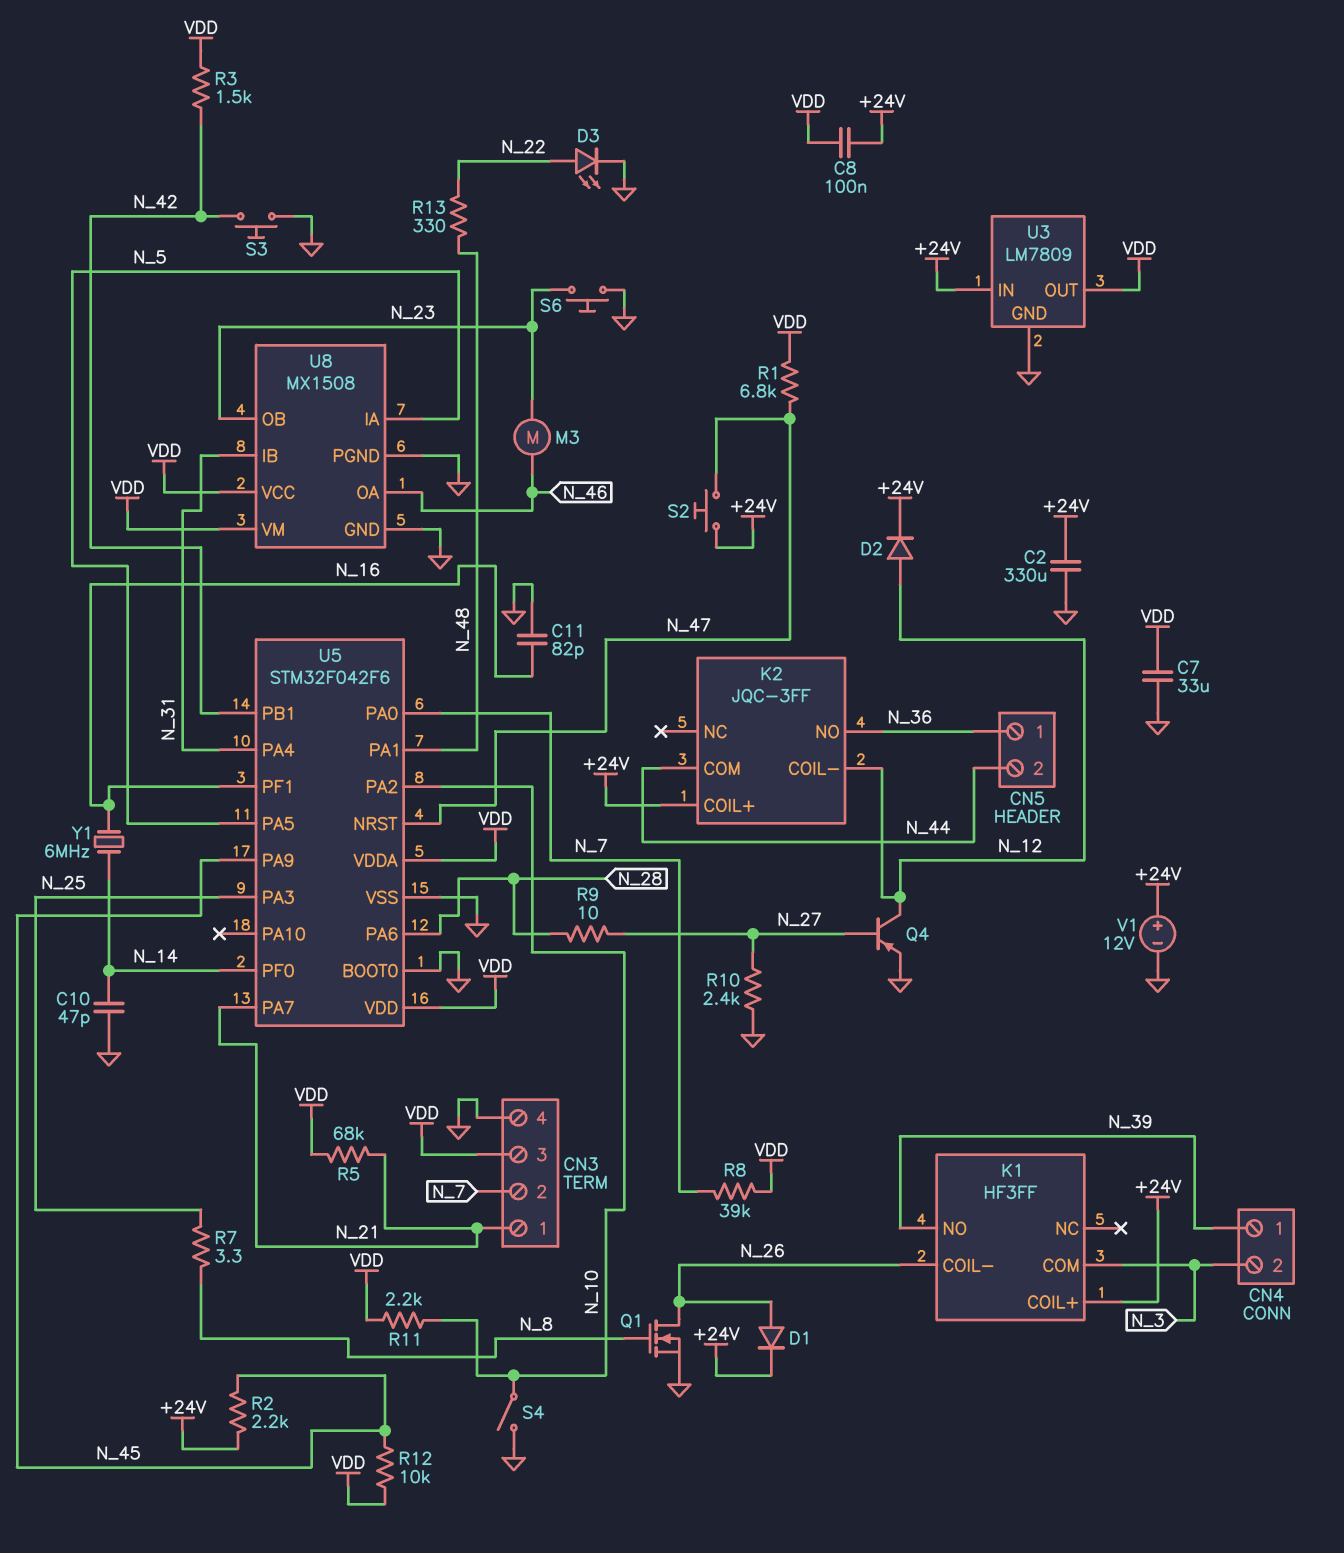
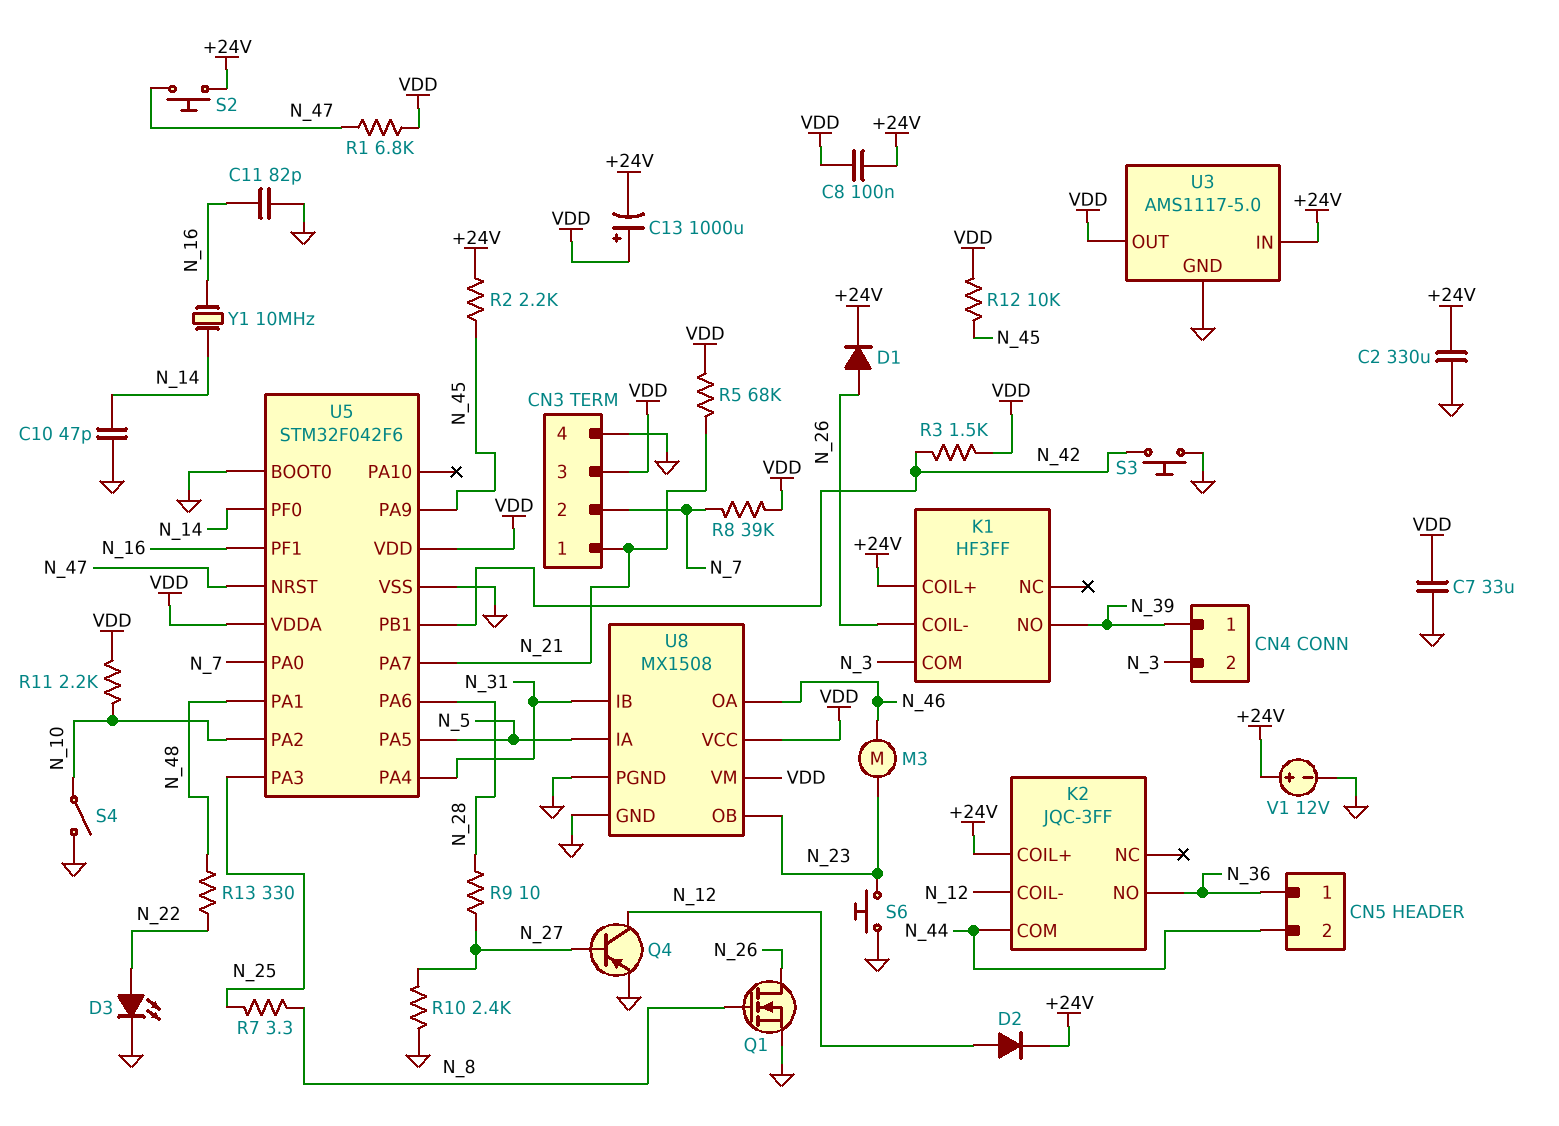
C13: none -> 1000uF (plus VDD, minus +24V)
U3: LM7809 -> AMS1117-5.0
Y1: 6MHz (N_14, N_16) -> 10MHz (N_14, N_16)

